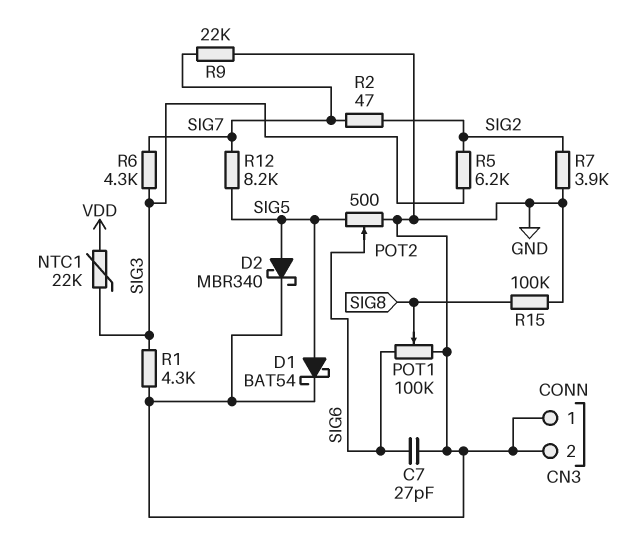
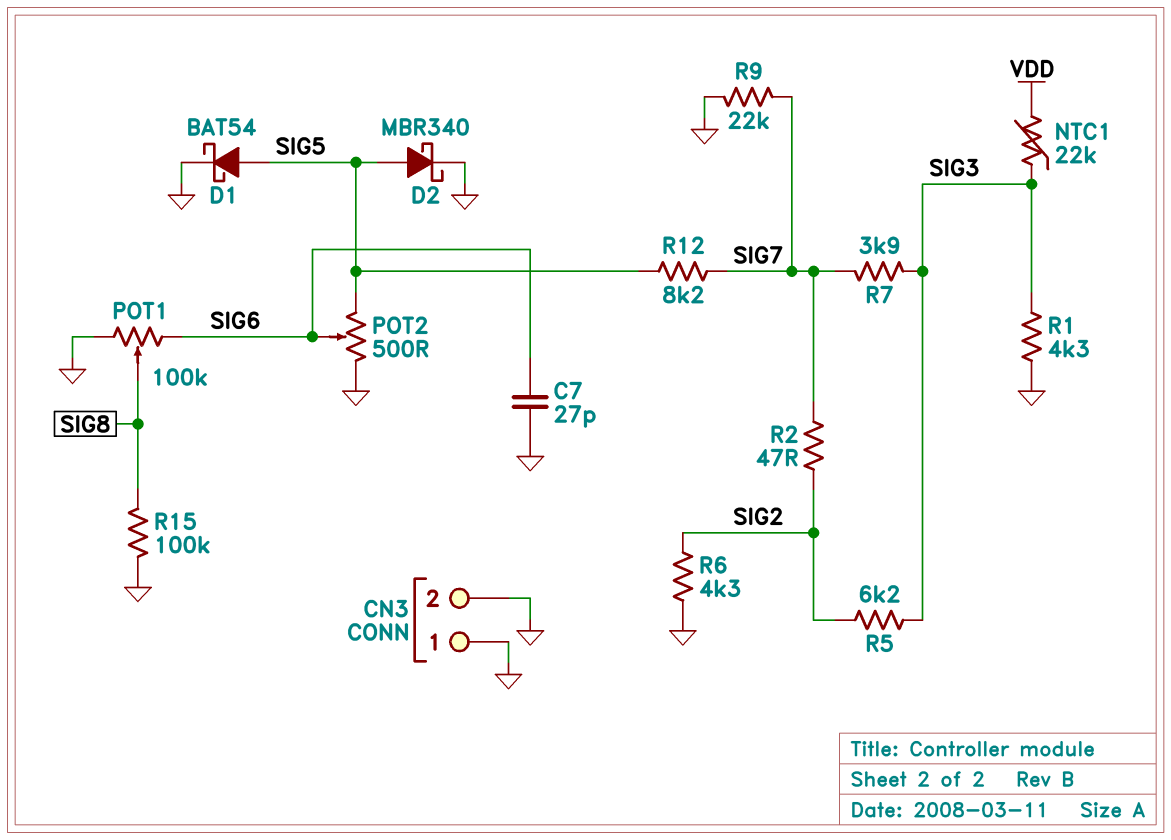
R6: 4.3k (SIG3, SIG7) -> 4.3k (GND, SIG2)
R7: 3.9k (GND, SIG2) -> 3.9k (SIG3, SIG7)

